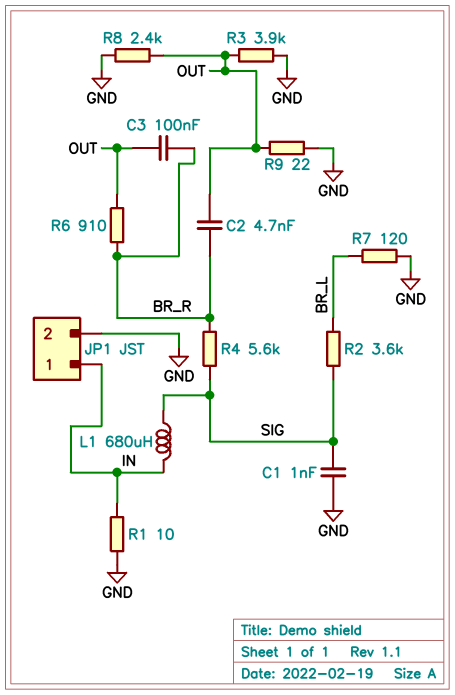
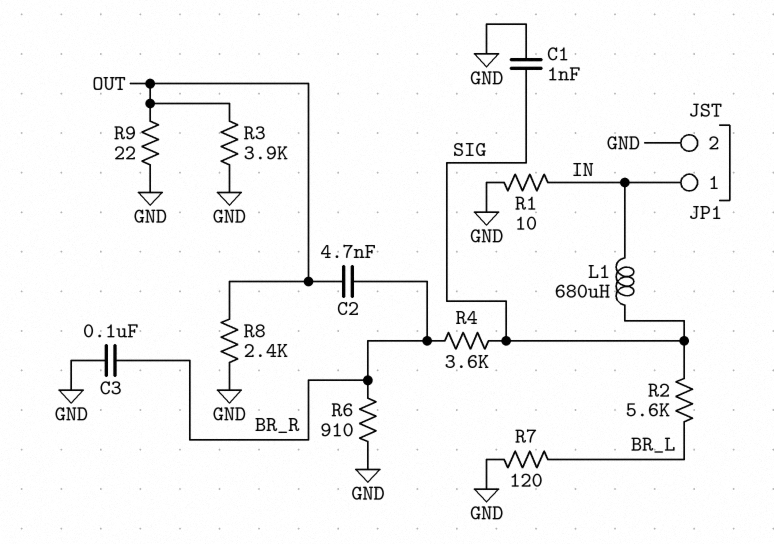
C3: 100nF (BR_R, OUT) -> 100nF (BR_R, GND)
R2: 3.6k (BR_L, SIG) -> 5.6k (BR_L, SIG)
R4: 5.6k (BR_R, SIG) -> 3.6k (BR_R, SIG)
R6: 910 (BR_R, OUT) -> 910 (BR_R, GND)

